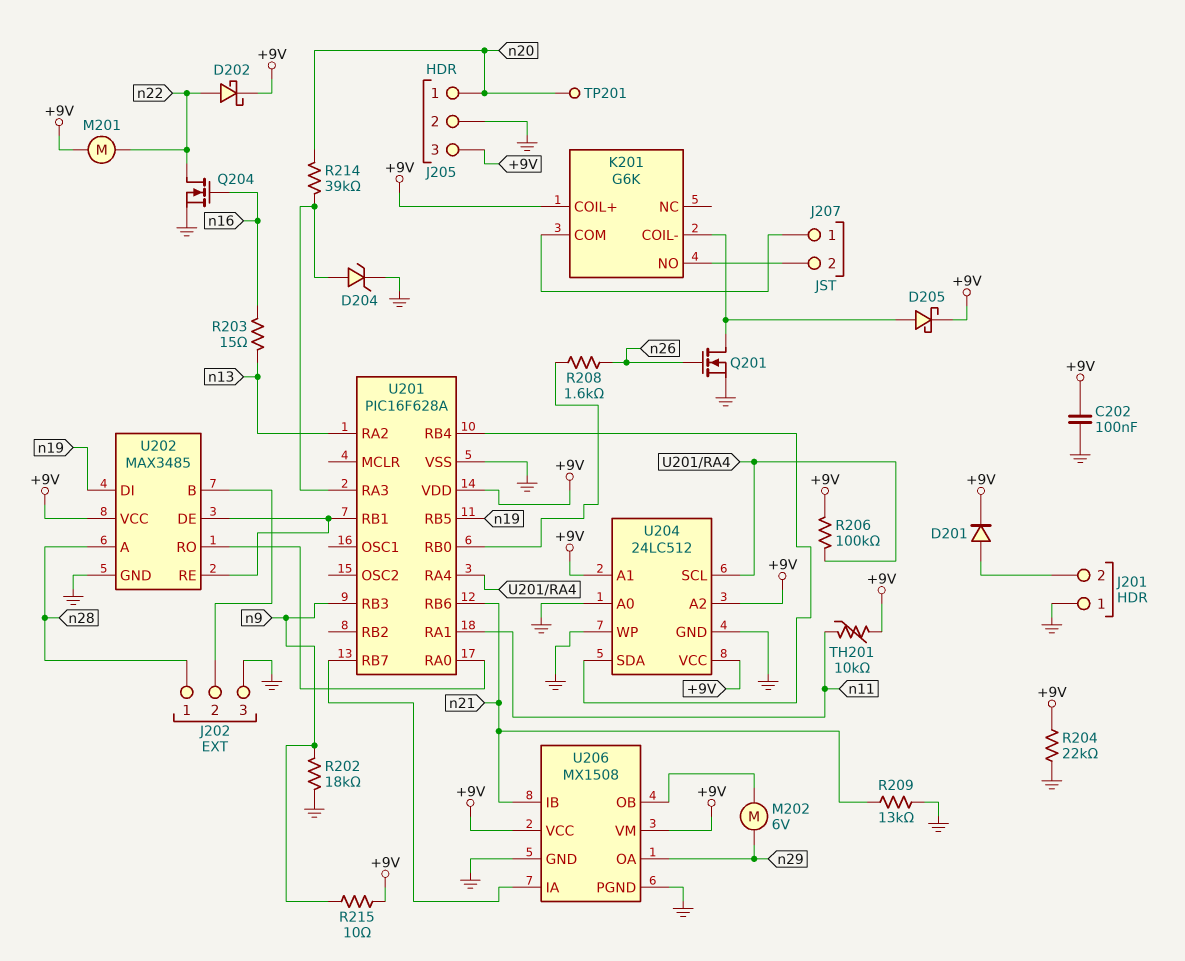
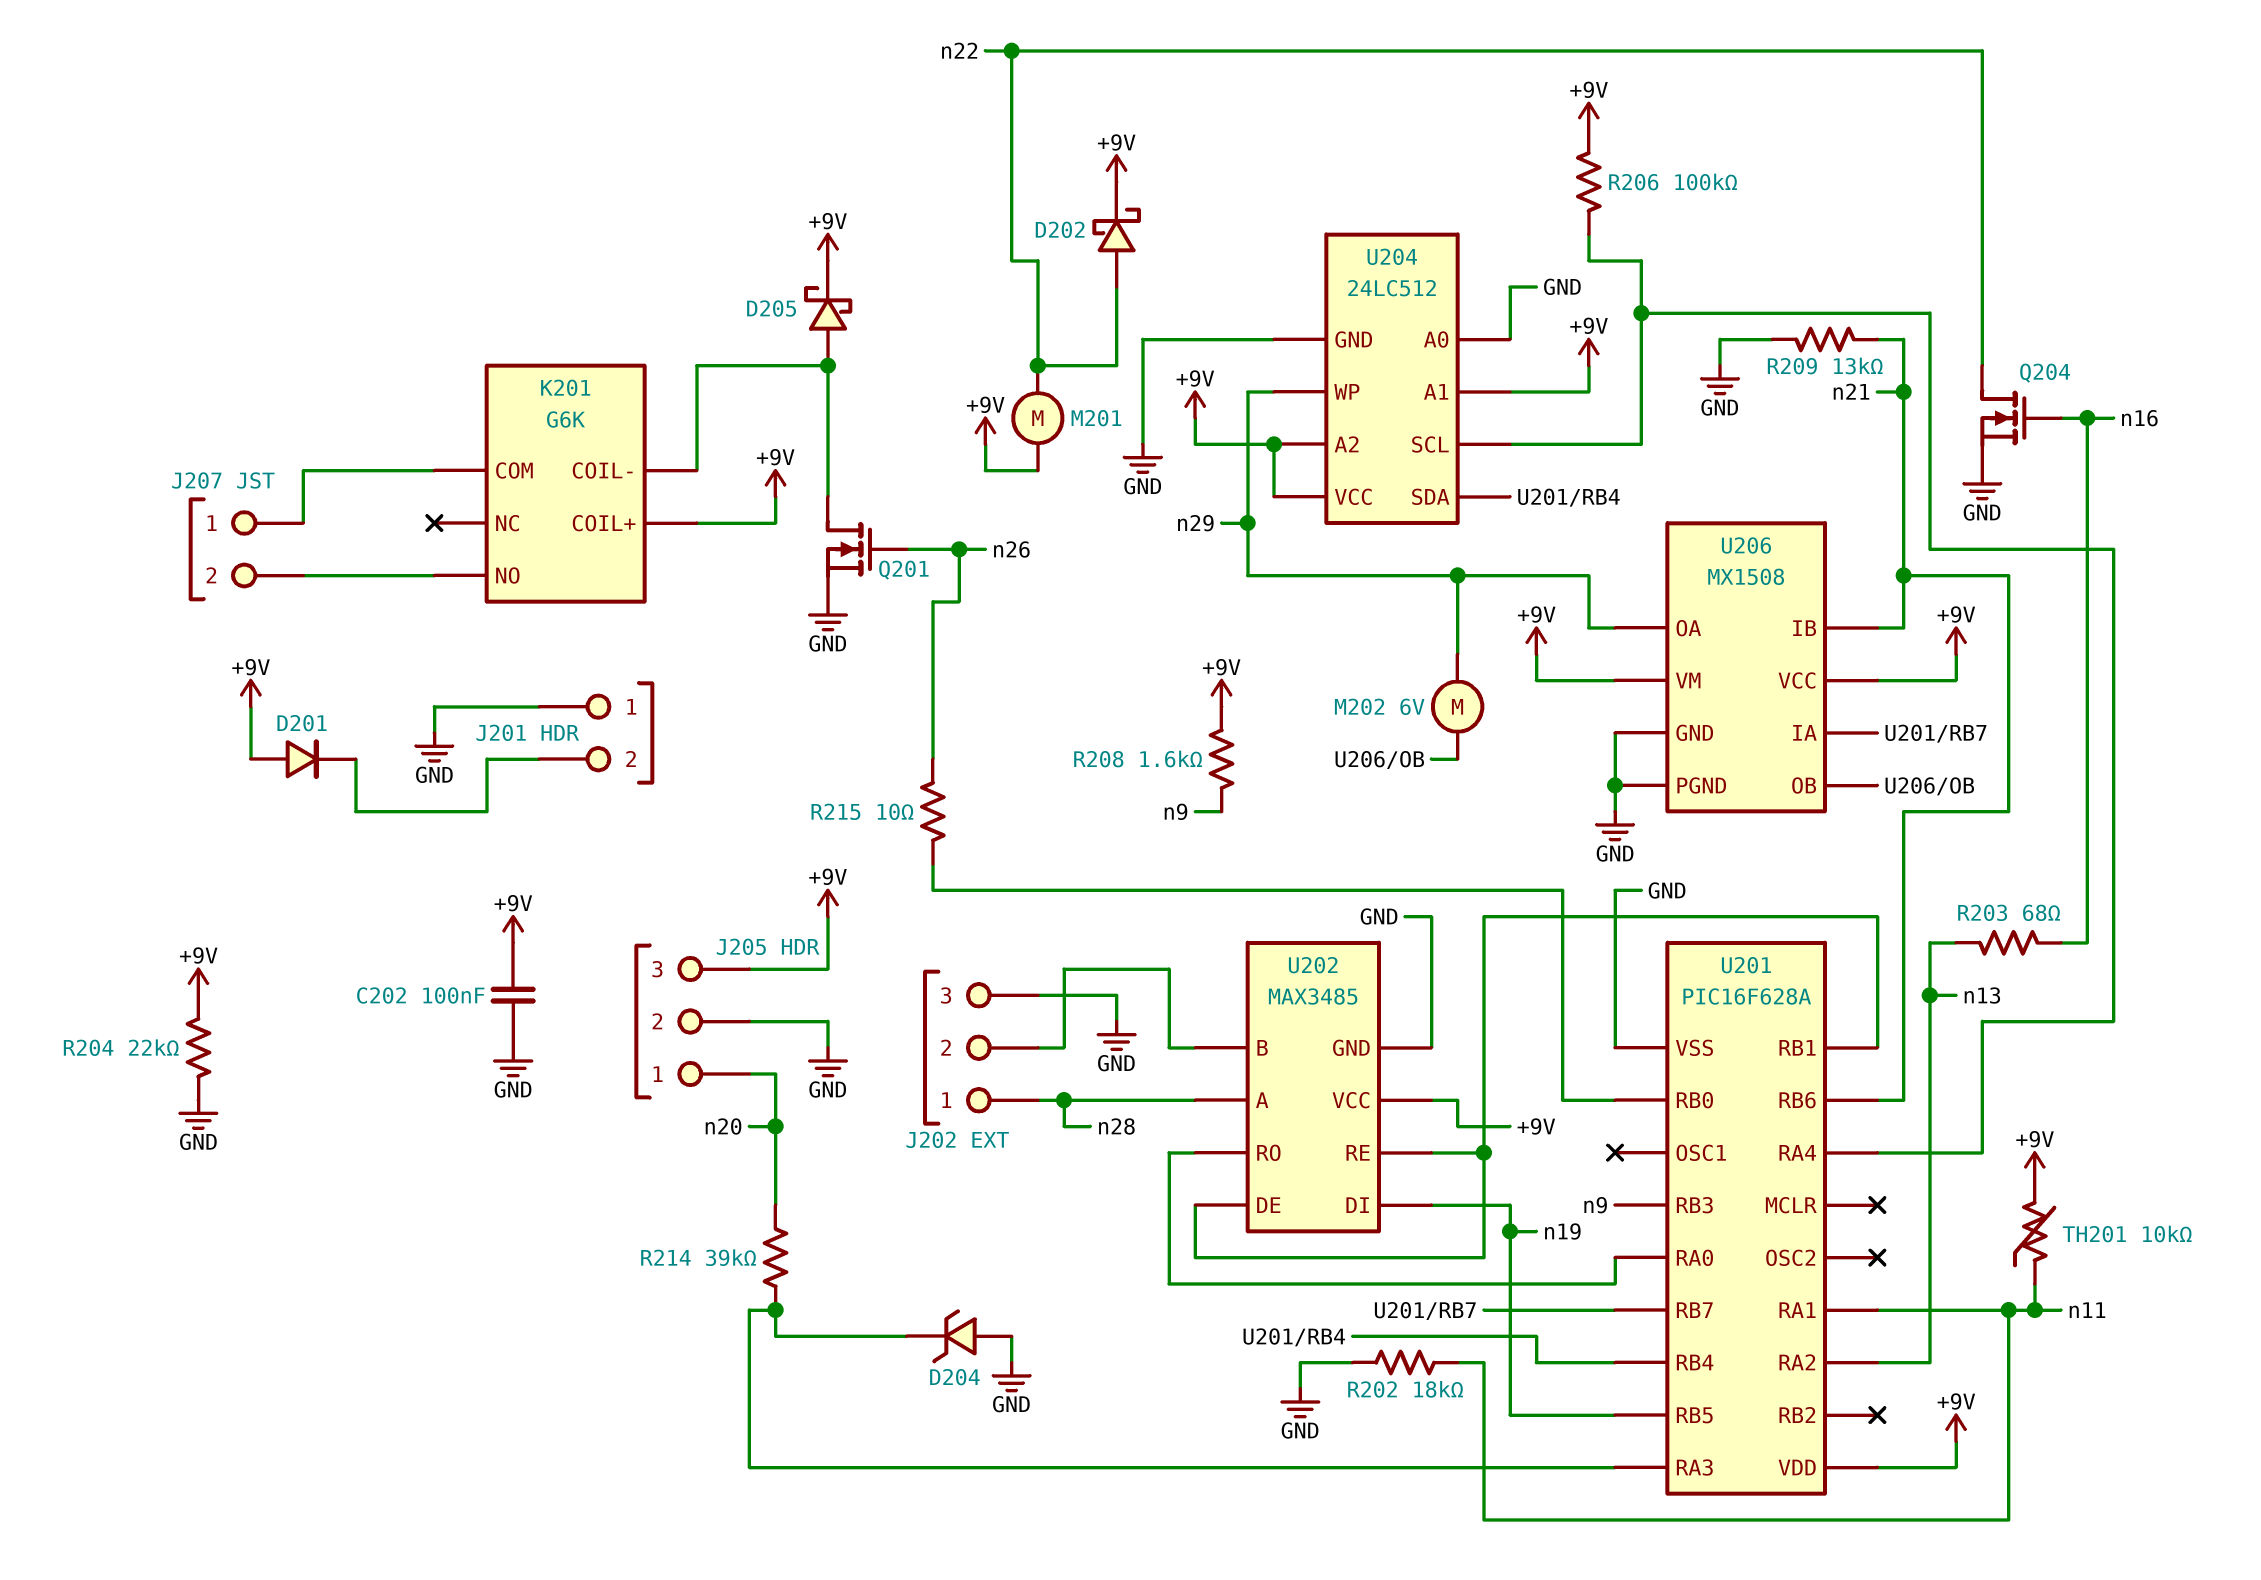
D201: diode (A J201/2, K +9V) -> diode (A +9V, K J201/2)
D204: zener (A U201/RA3, K GND) -> zener (A GND, K U201/RA3)
R202: 18k (GND, n9) -> 18k (GND, n11)
R203: 15 (n13, n16) -> 68 (n13, n16)
R208: 1.6k (U201/RB0, n26) -> 1.6k (+9V, n9)
R215: 10 (+9V, n9) -> 10 (U201/RB0, n26)
TP201: test point (n20) -> none
U204 pin WP: GND -> n29

